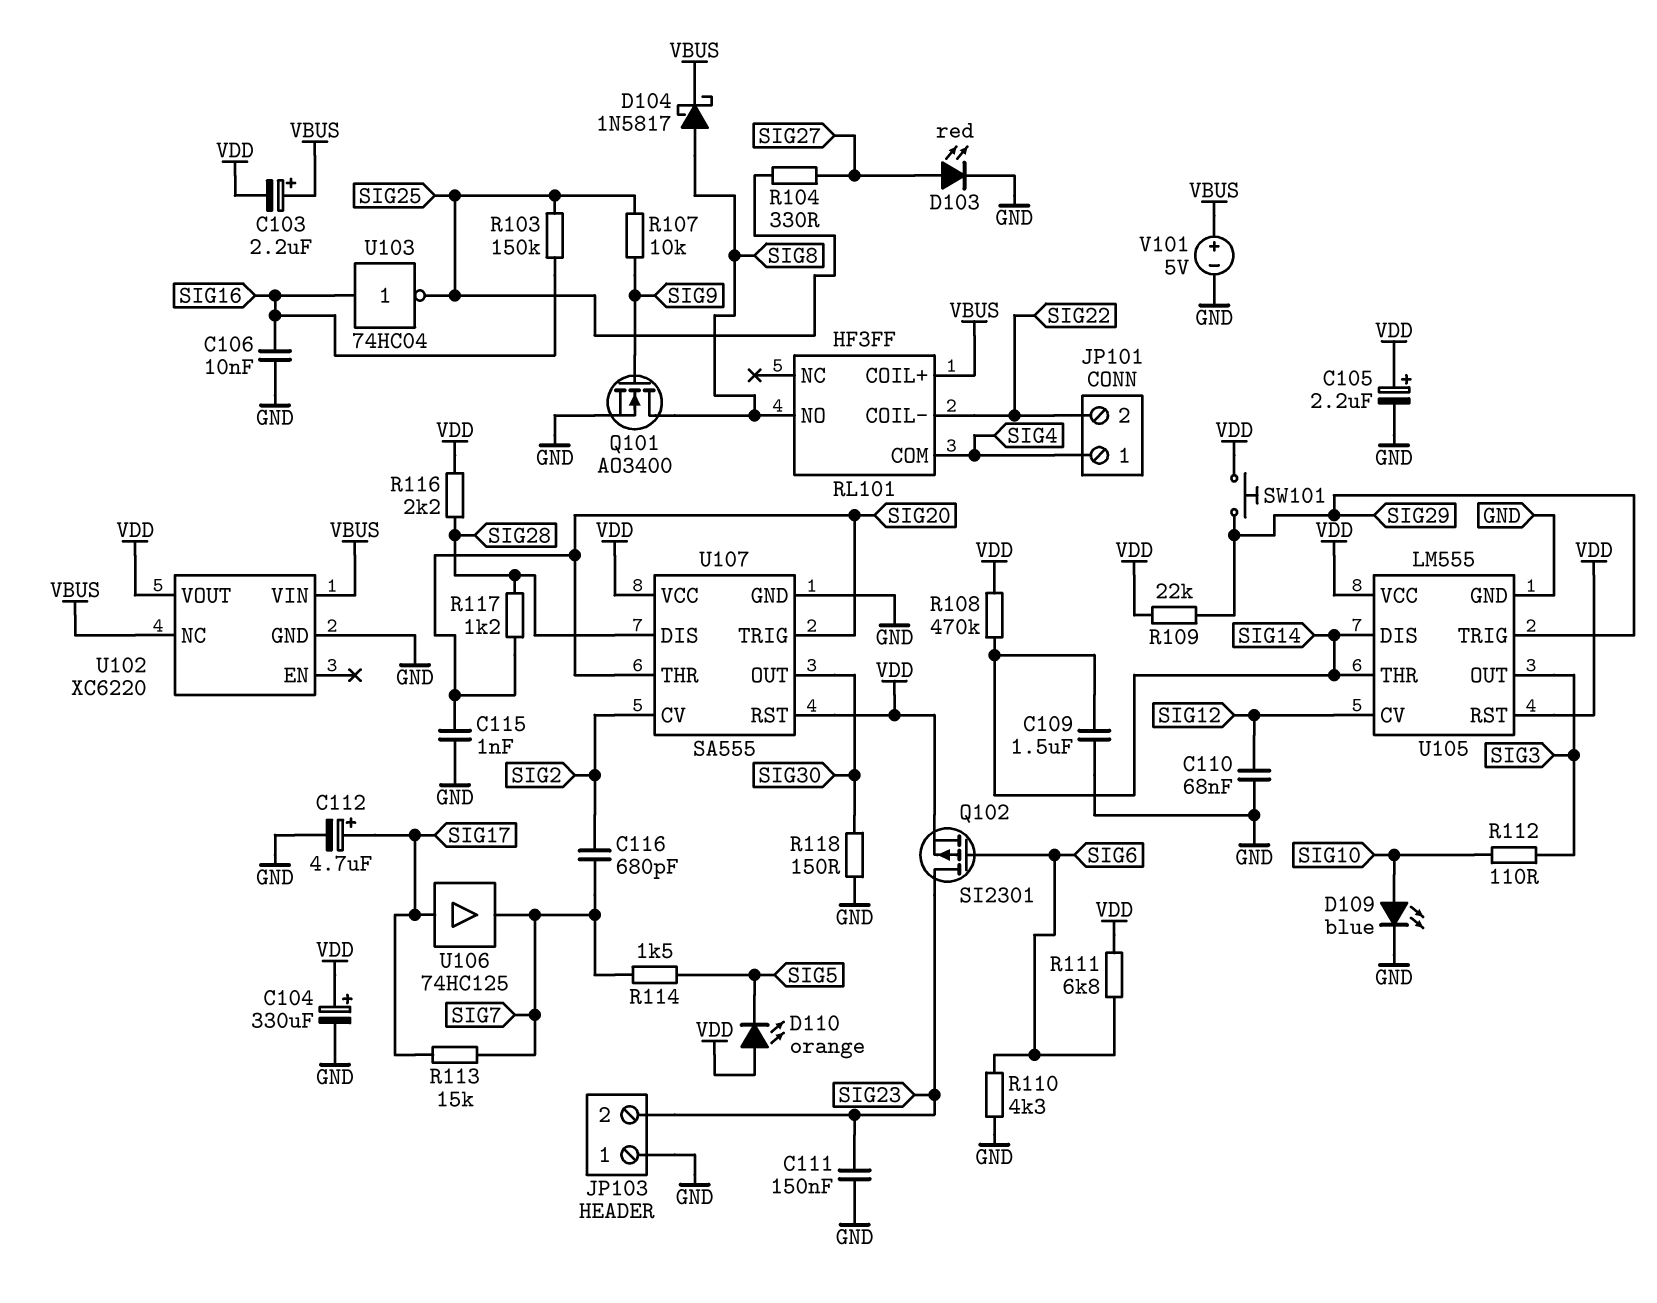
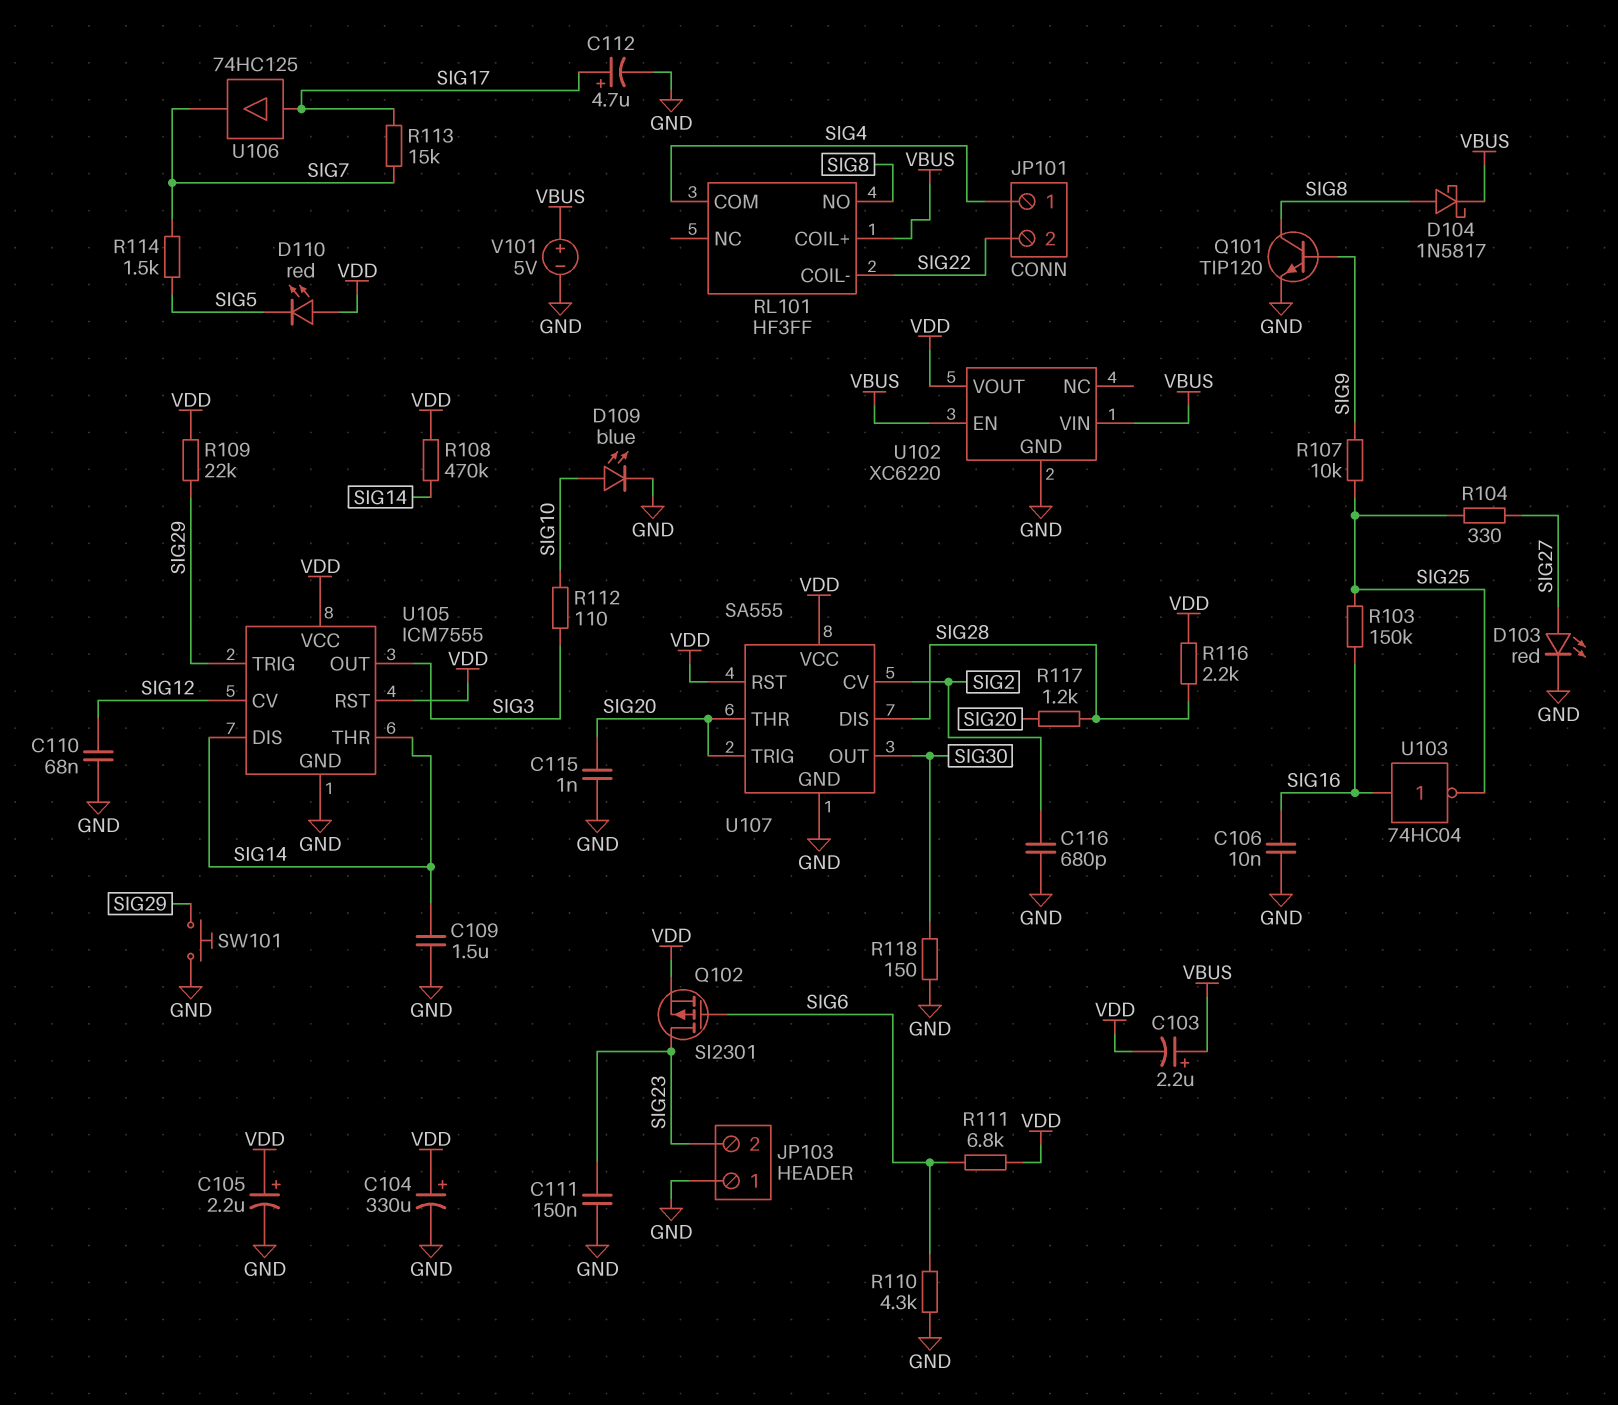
C116: 680pF (SIG2, SIG7) -> 680pF (GND, SIG2)
D110: LED orange (A VDD, K SIG5) -> LED red (A VDD, K SIG5)
Q101: NMOS AO3400 (G SIG9, D SIG8, S GND) -> NPN TIP120 (B SIG9, C SIG8, E GND)
SW101: button (SIG29, VDD) -> button (GND, SIG29)
U102 pin EN: none -> VBUS
U102 pin NC: VBUS -> none
U105: LM555 -> ICM7555

